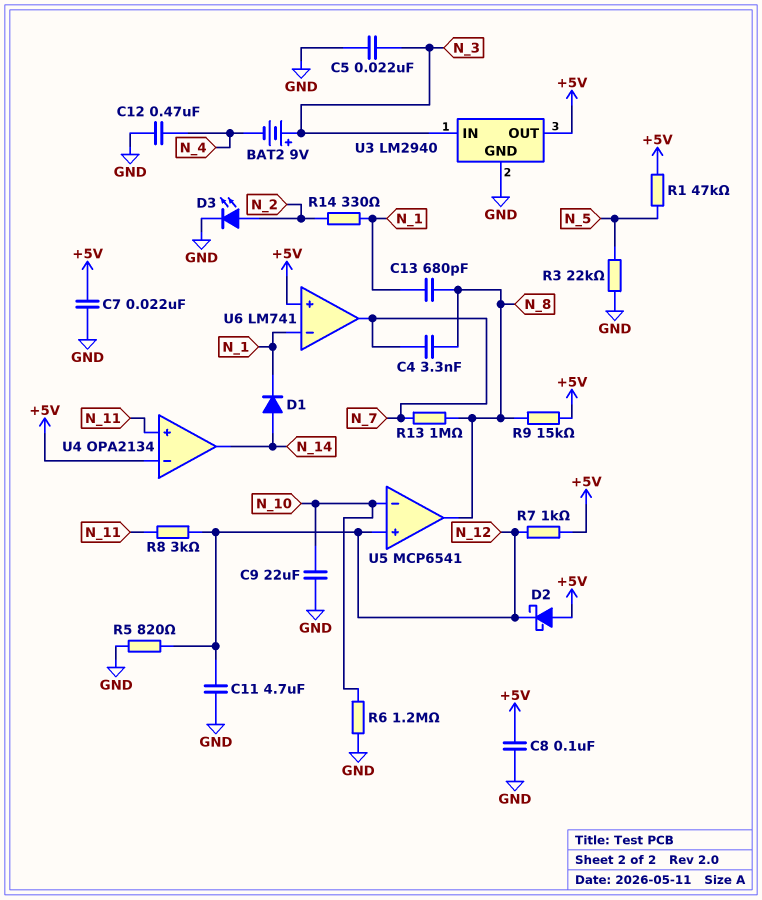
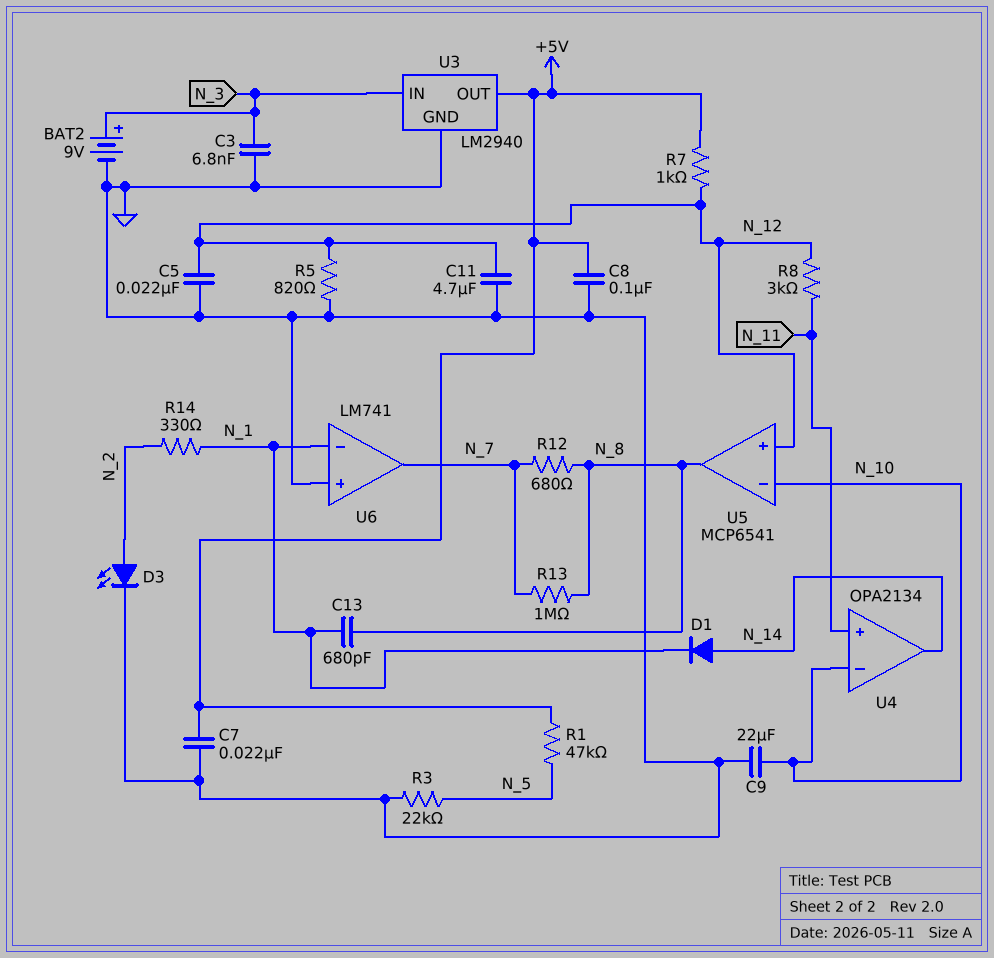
BAT2: 9V (plus N_3, minus N_4) -> 9V (plus N_3, minus GND)
C3: none -> 6.8nF (GND, N_3)
C4: 3.3nF (N_7, N_8) -> none
C5: 22nF (GND, N_3) -> 22nF (GND, N_12)
C12: 470nF (GND, N_4) -> none
D2: schottky (A +5V, K N_12) -> none
R6: 1.2M (GND, N_10) -> none
R9: 15k (+5V, N_8) -> none
R12: none -> 680 (N_7, N_8)
U4 pin in-: +5V -> N_10
U6 pin in+: +5V -> GND

